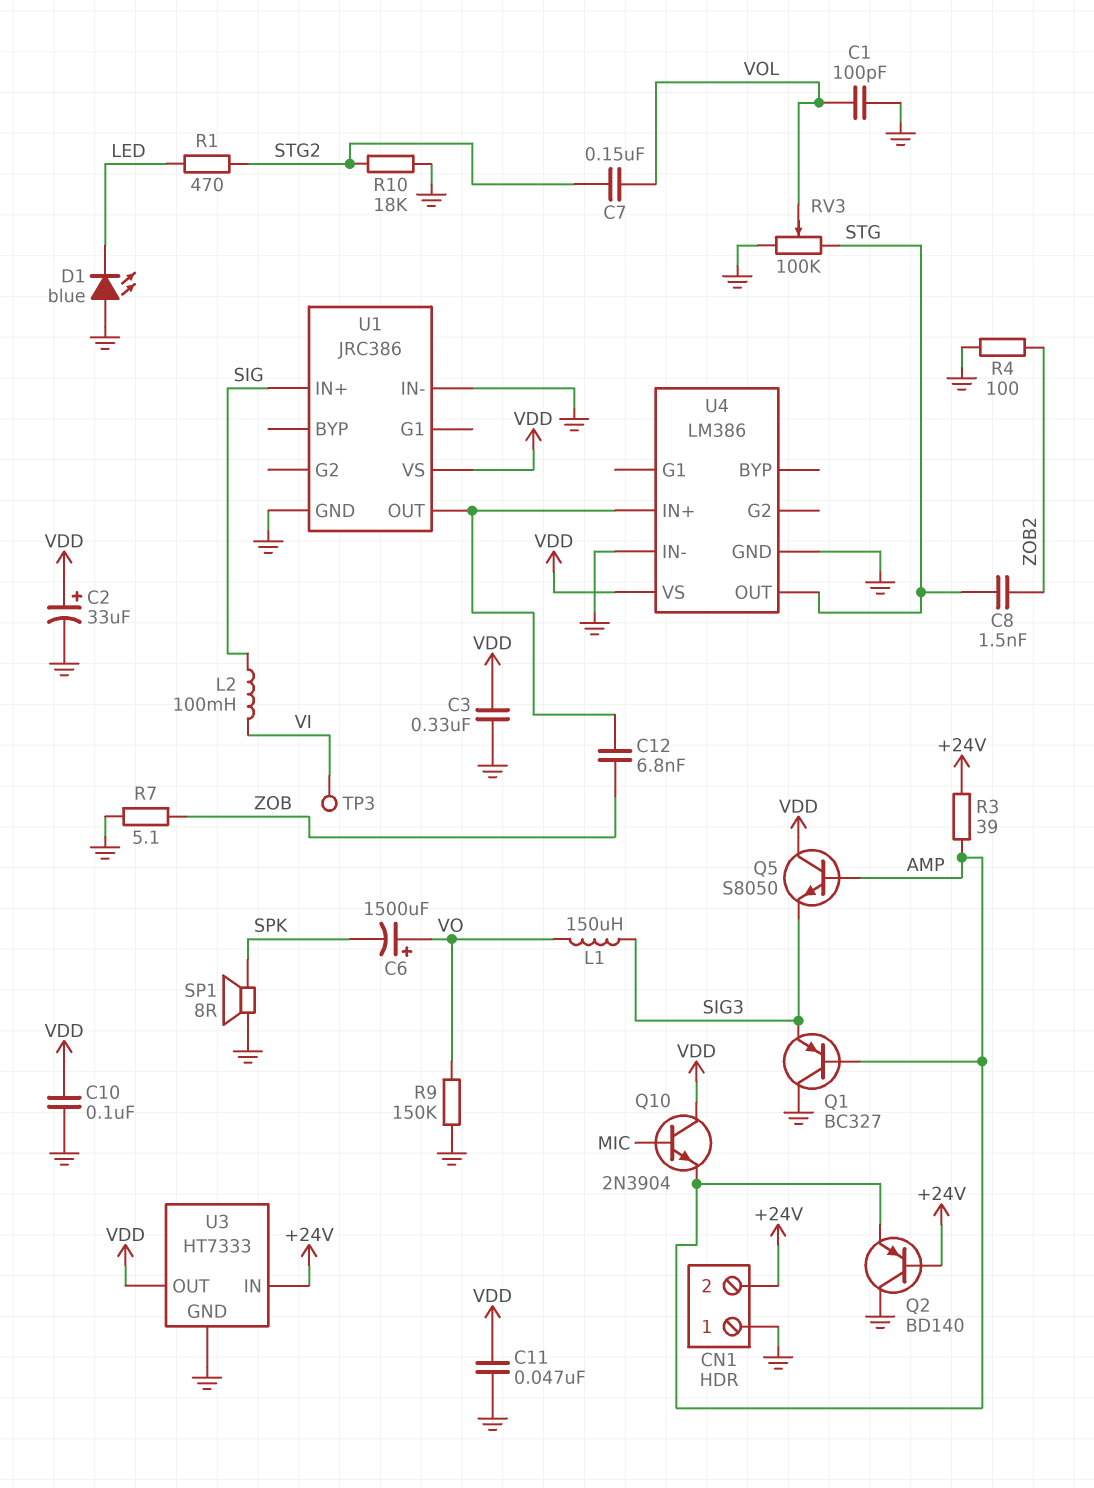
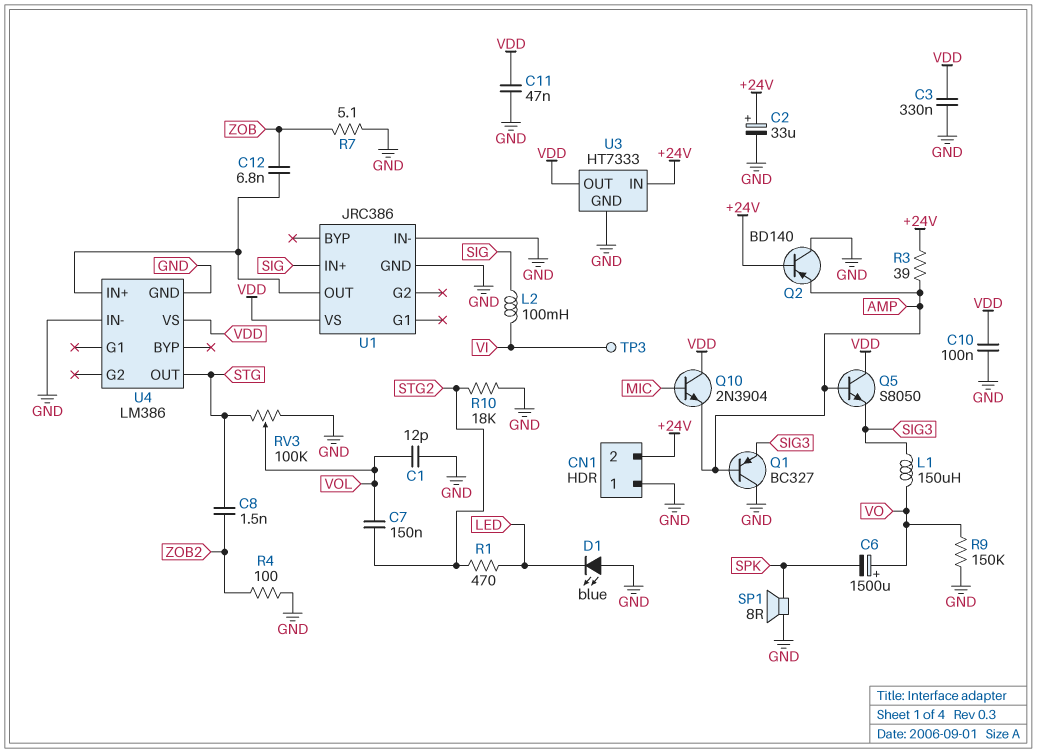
C1: 100pF (GND, VOL) -> 12pF (GND, VOL)
C2: 33uF (plus VDD, minus GND) -> 33uF (plus +24V, minus GND)

